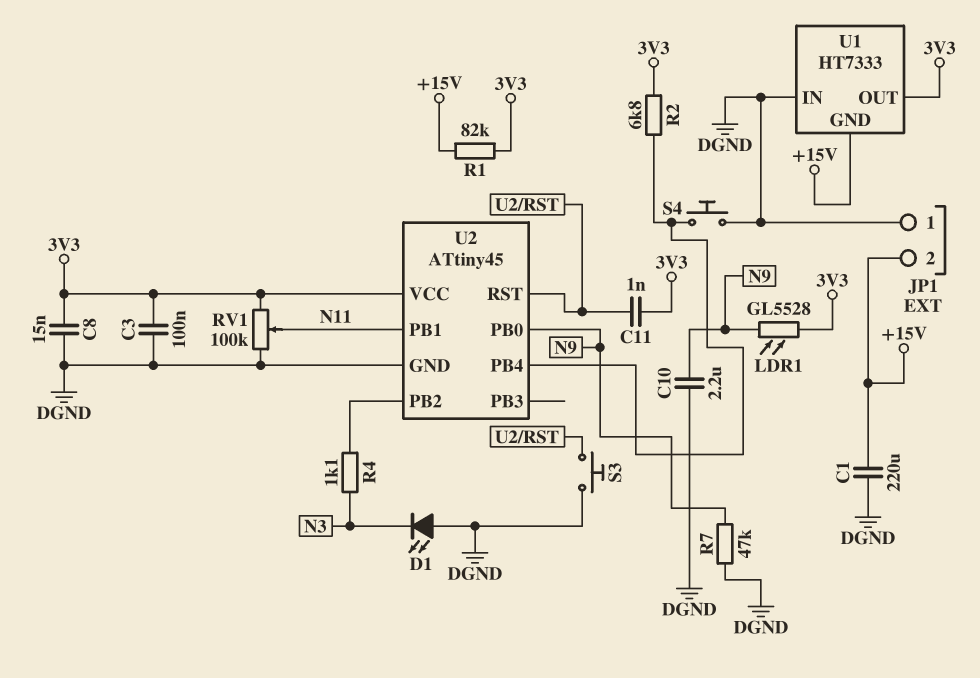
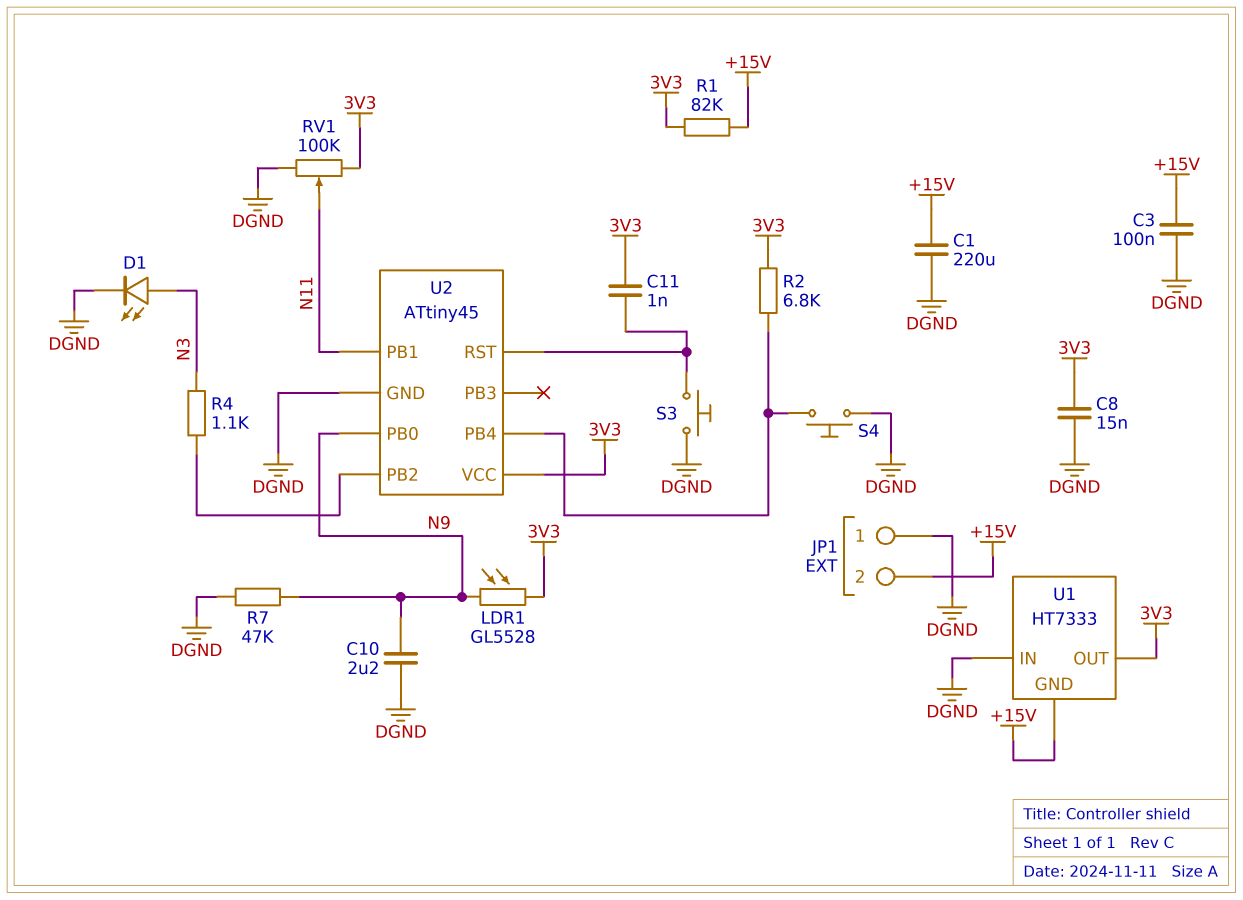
C3: 100nF (3V3, DGND) -> 100nF (+15V, DGND)
D1: LED (A DGND, K N3) -> LED (A N3, K DGND)

